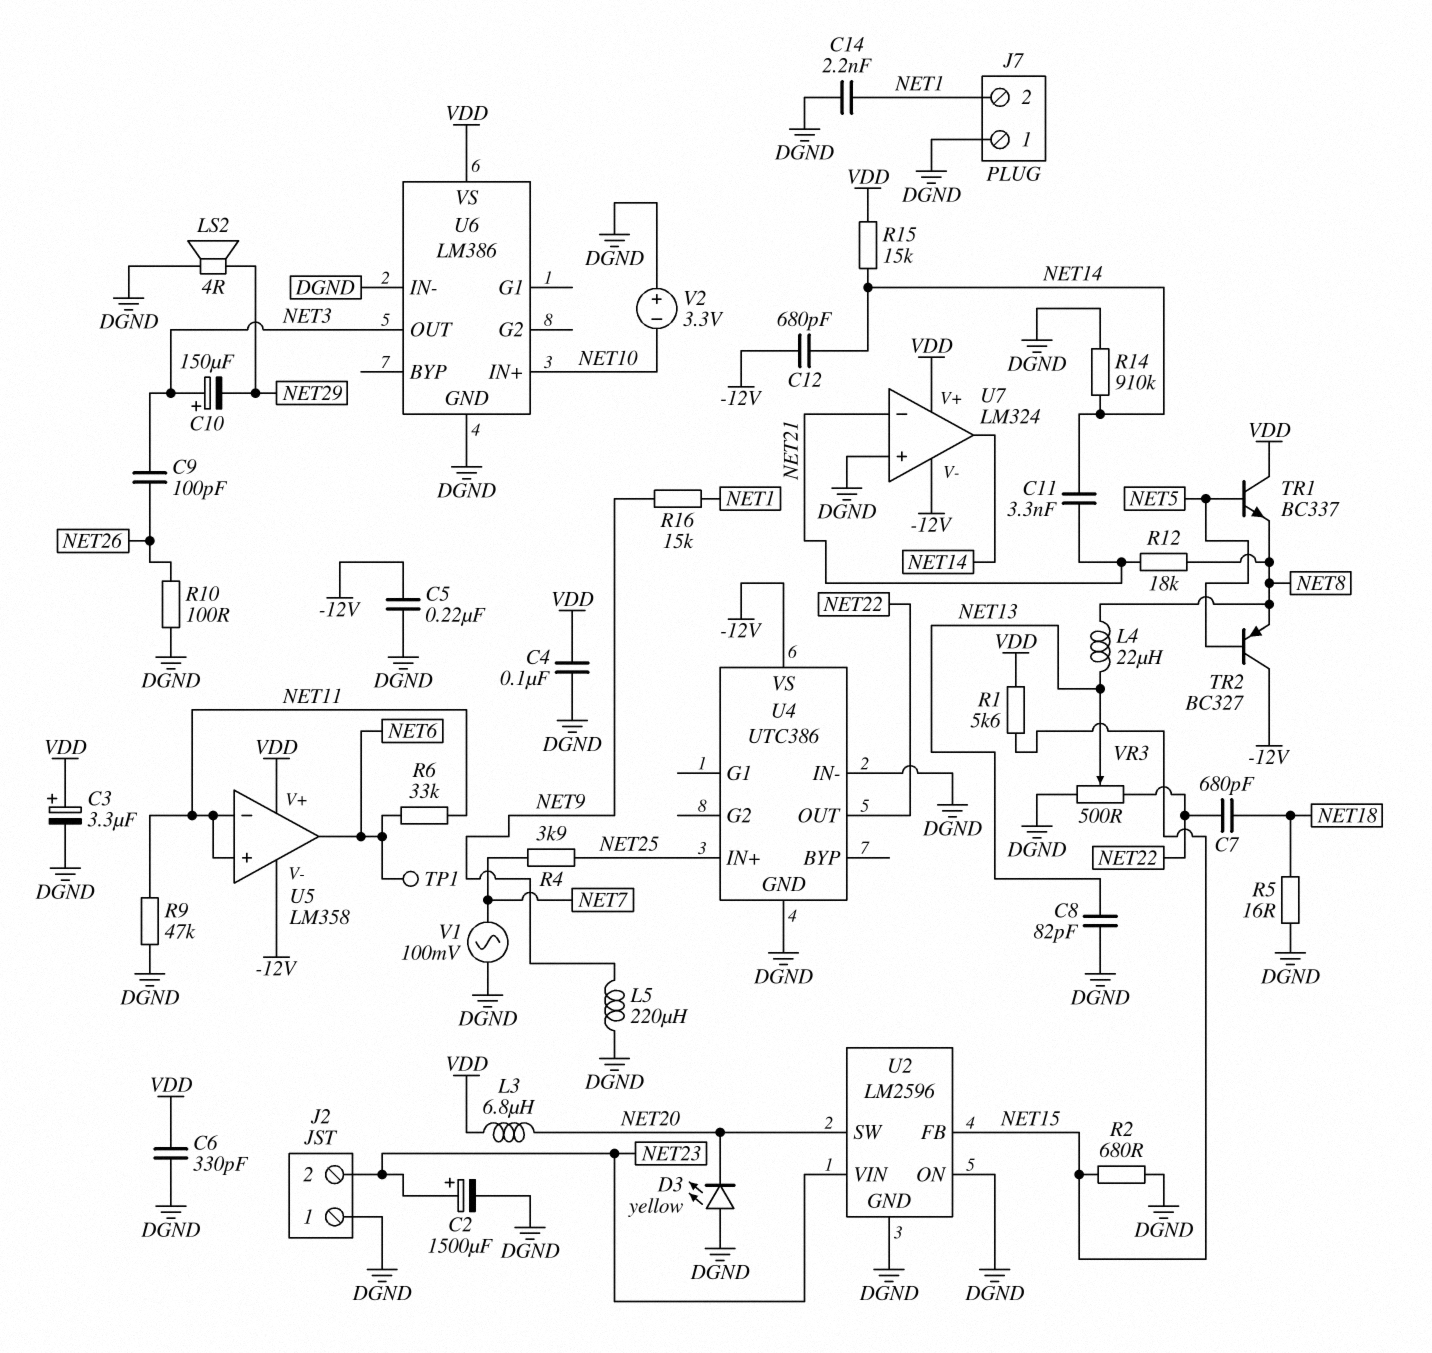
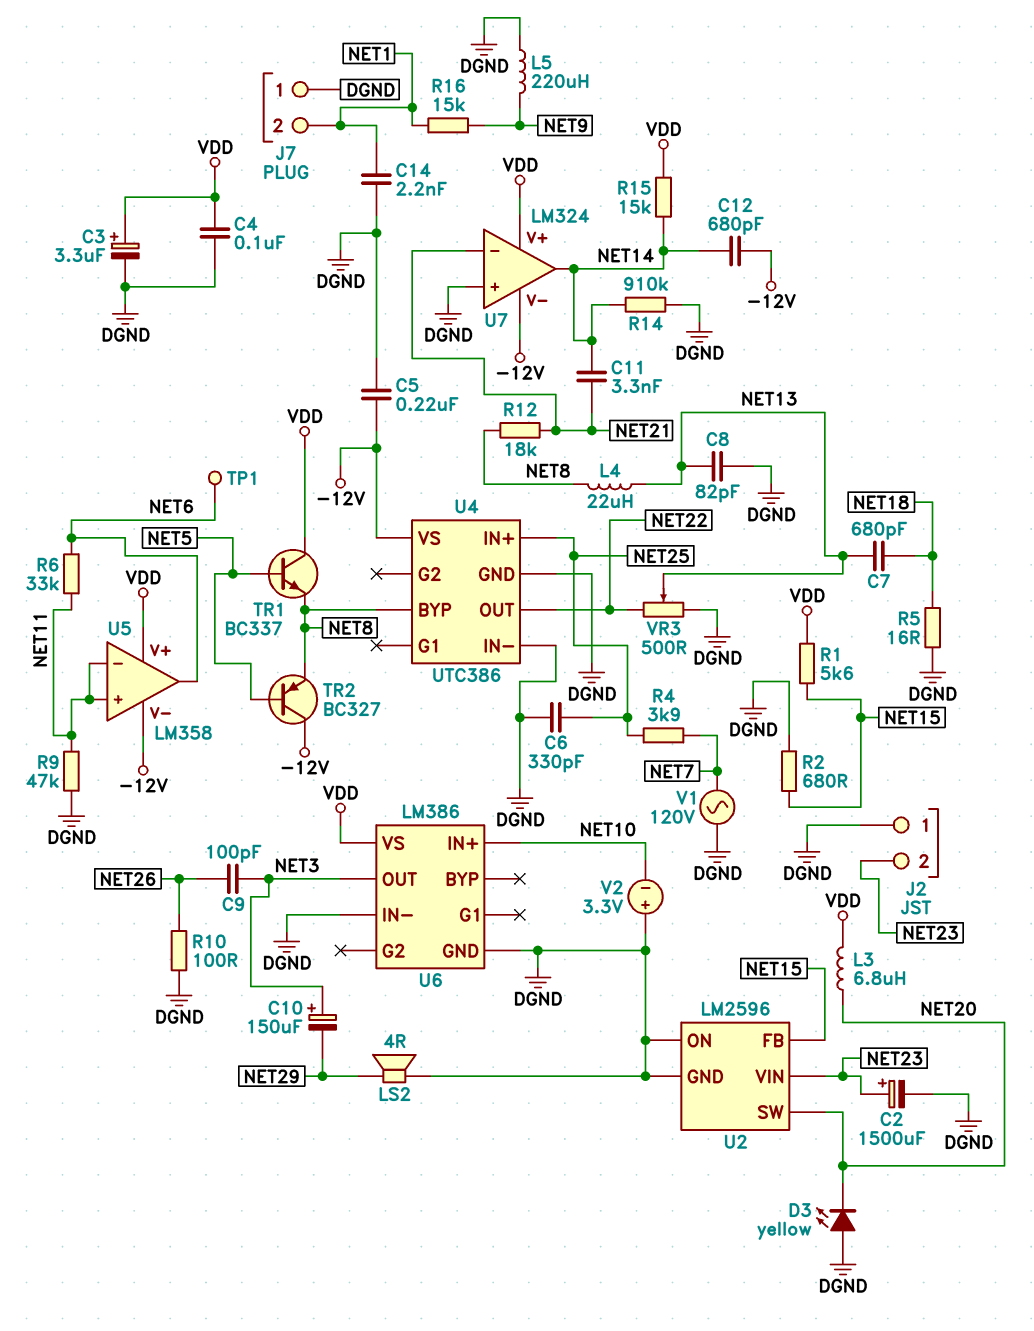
C6: 330pF (DGND, VDD) -> 330pF (DGND, NET25)
C7: 680pF (NET18, NET22) -> 680pF (NET13, NET18)
U4 pin BYP: none -> NET8
V1: AC 100mV (DGND, NET7) -> AC 120V (DGND, NET7)

